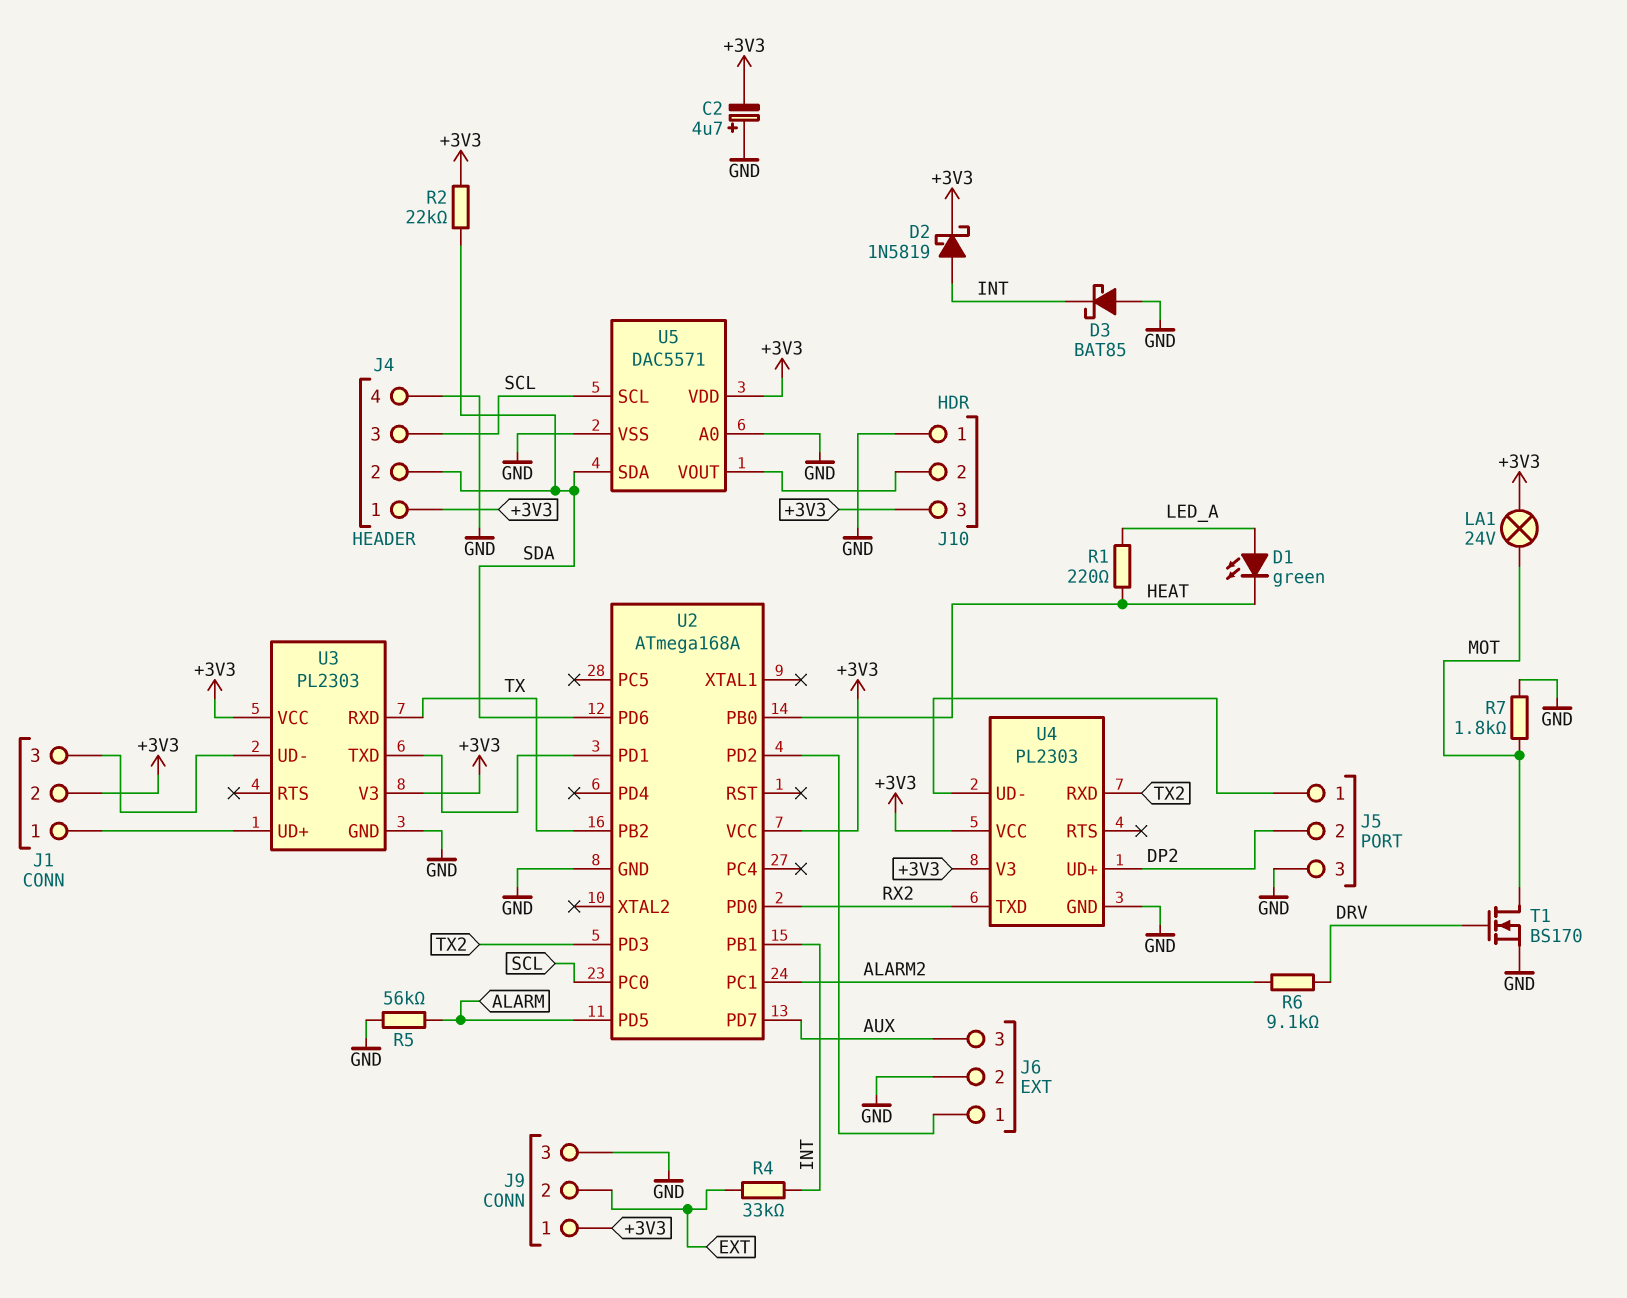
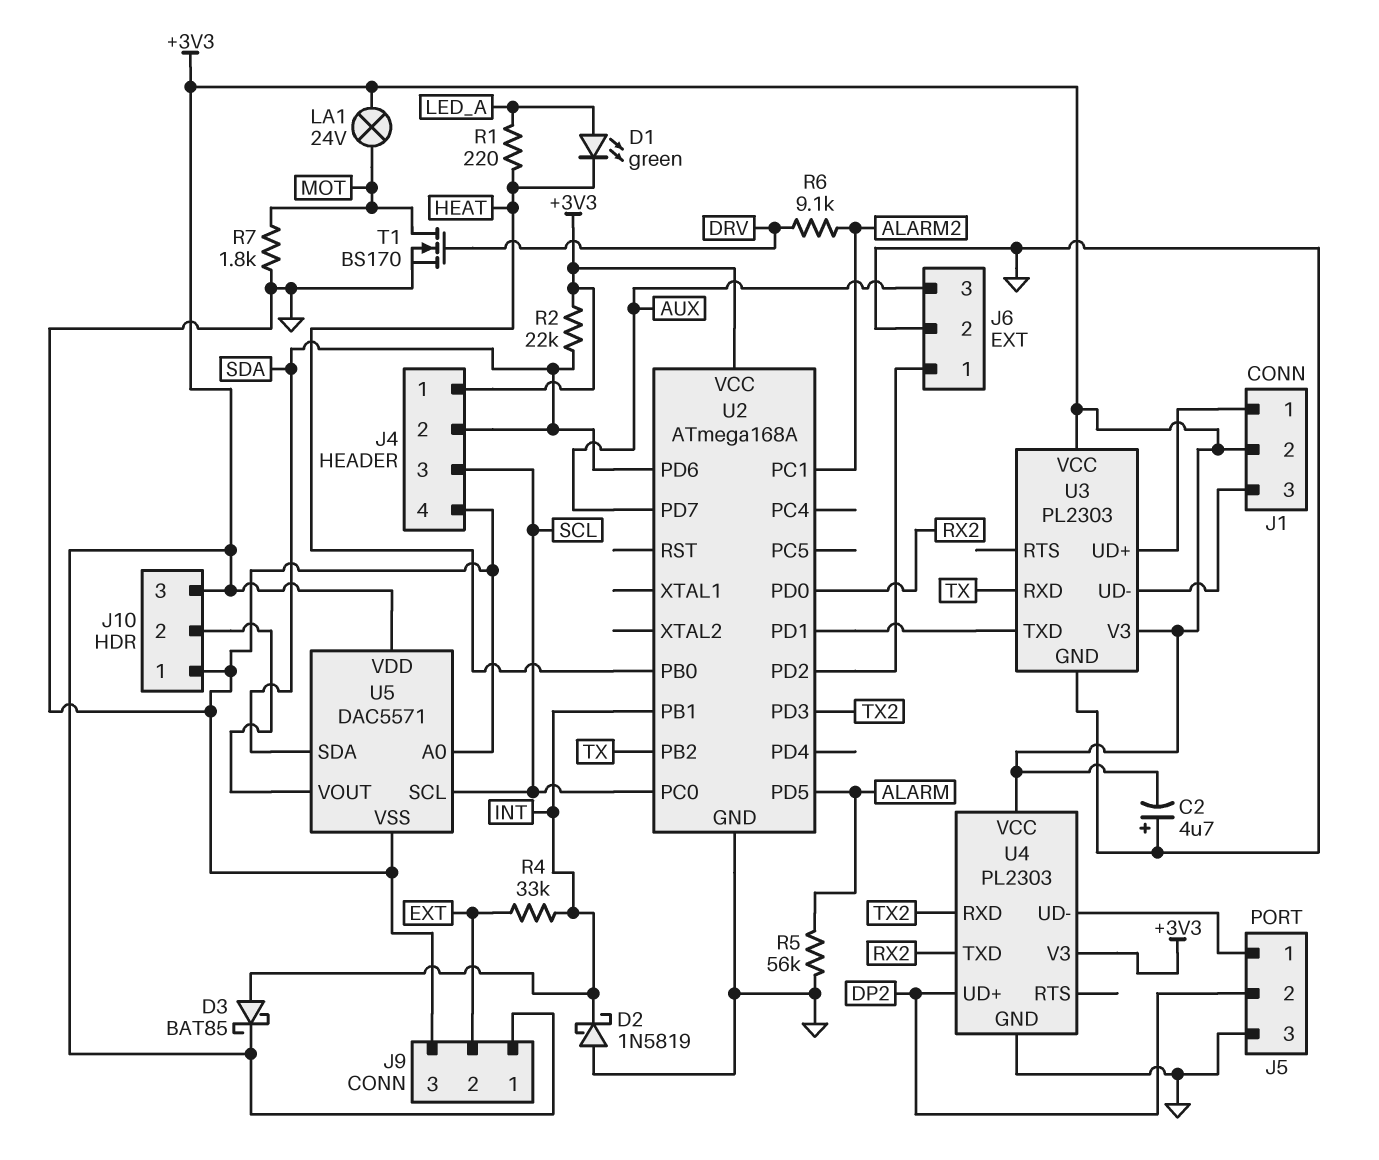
D2: schottky 1N5819 (A INT, K +3V3) -> schottky 1N5819 (A GND, K INT)
D3: schottky BAT85 (A GND, K INT) -> schottky BAT85 (A INT, K +3V3)

